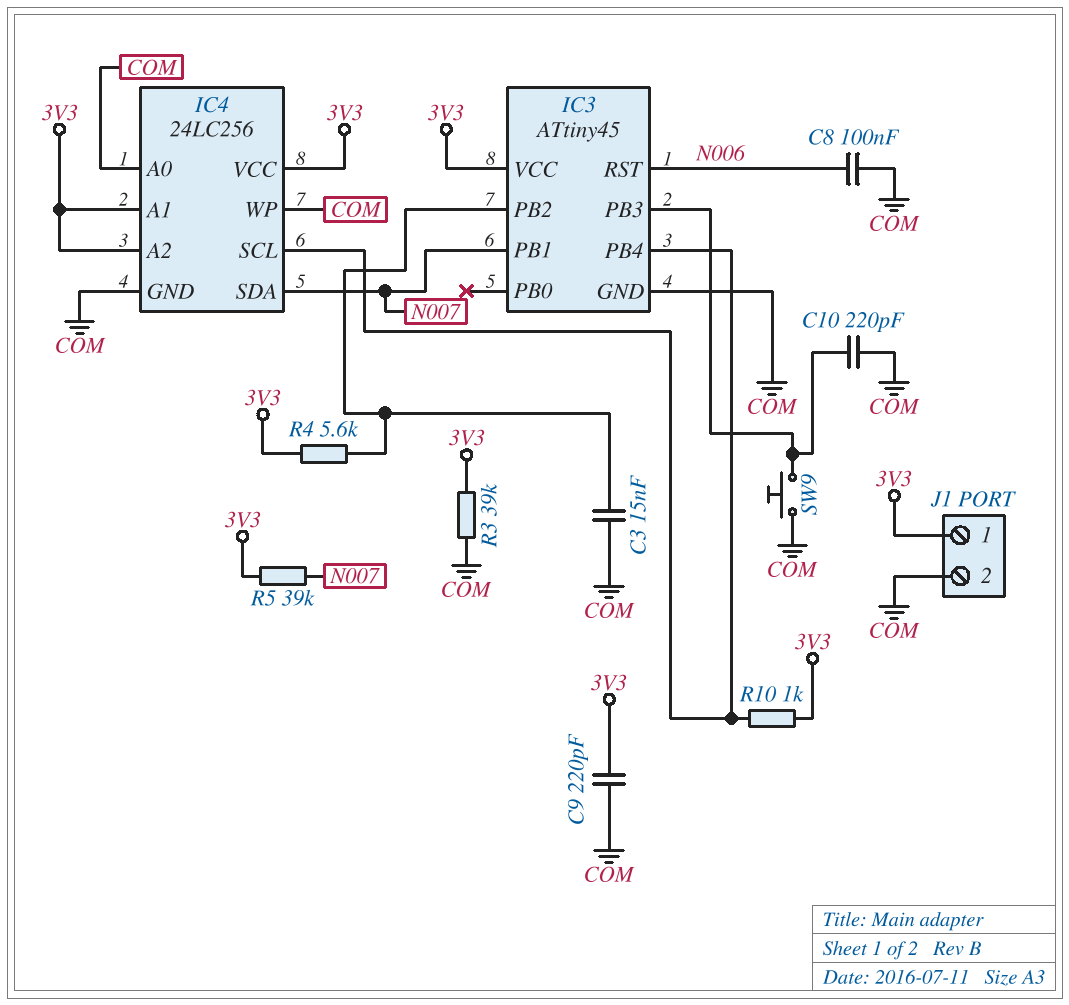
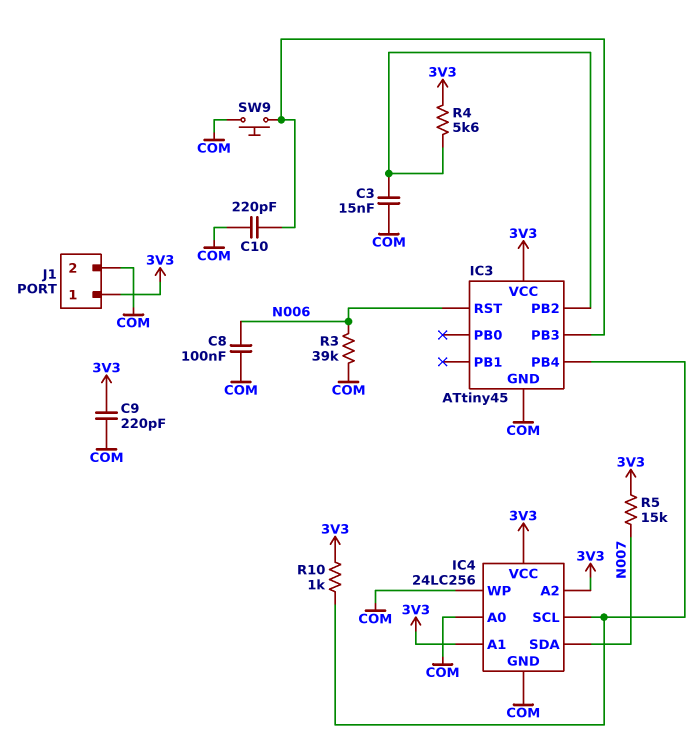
IC3 pin PB1: N007 -> none
R3: 39k (3V3, COM) -> 39k (COM, N006)
R5: 39k (3V3, N007) -> 15k (3V3, N007)

